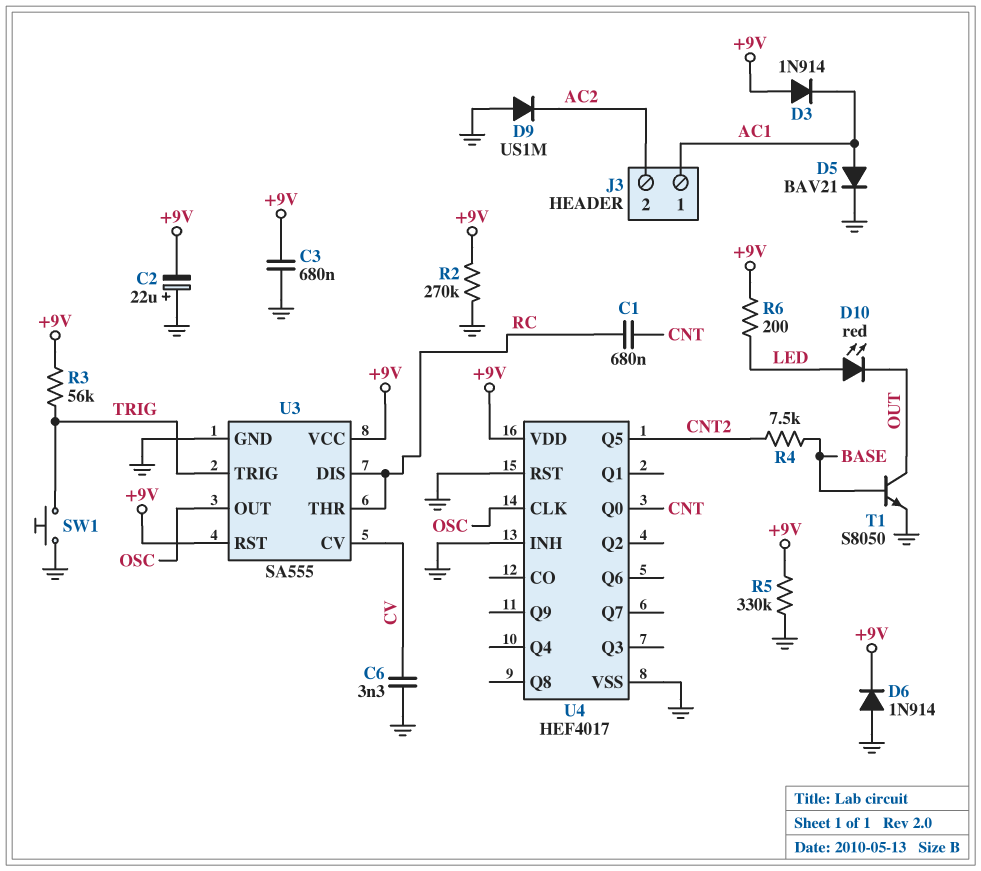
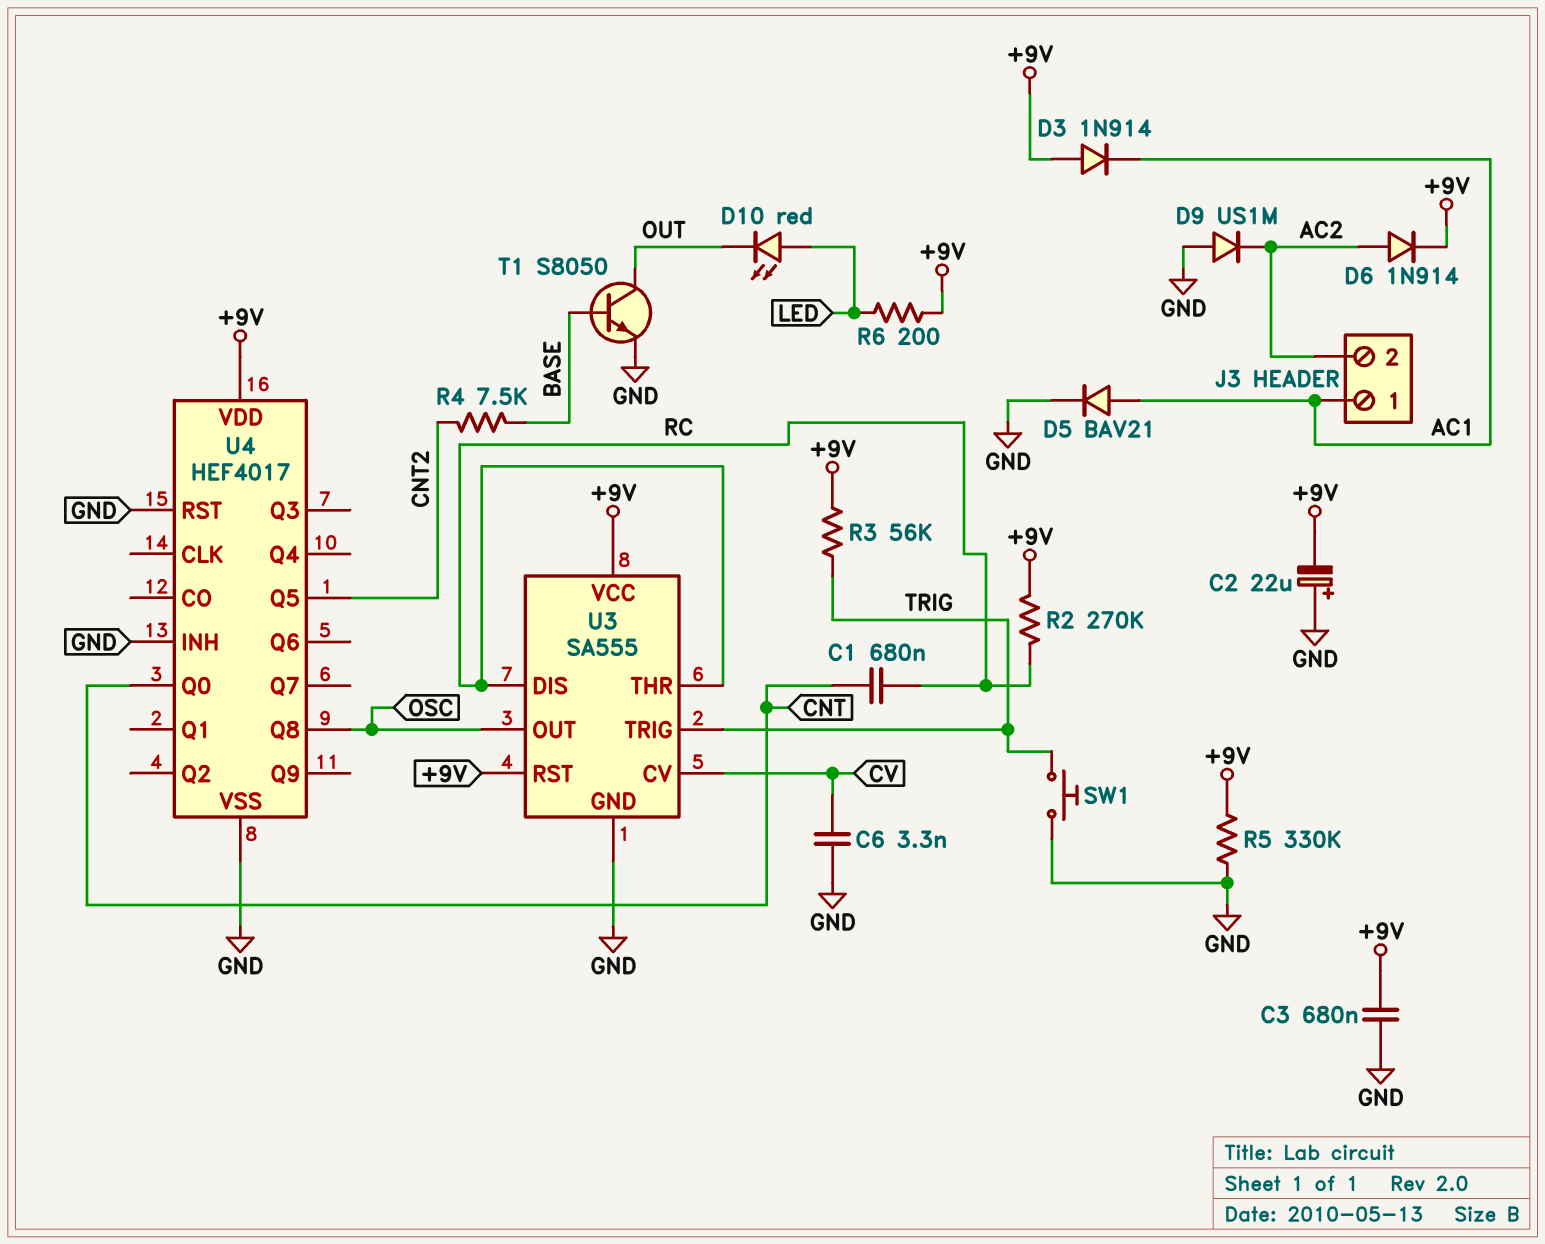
D6: diode 1N914 (A GND, K +9V) -> diode 1N914 (A AC2, K +9V)
R2: 270k (+9V, GND) -> 270k (+9V, RC)
U4 pin CLK: OSC -> none
U4 pin Q8: none -> OSC

